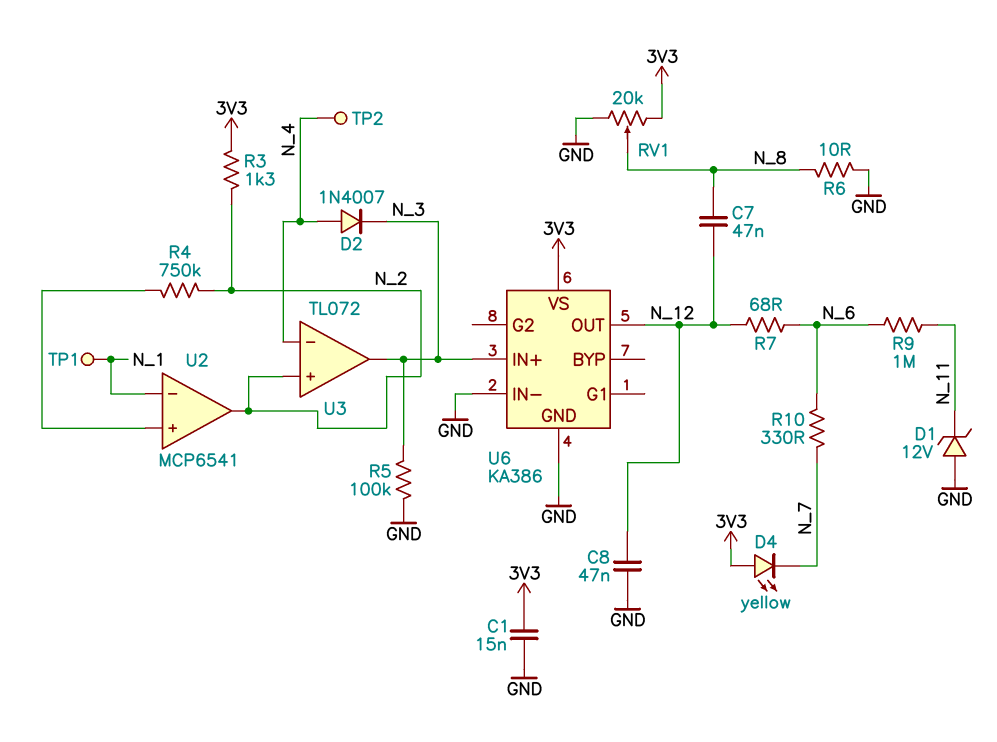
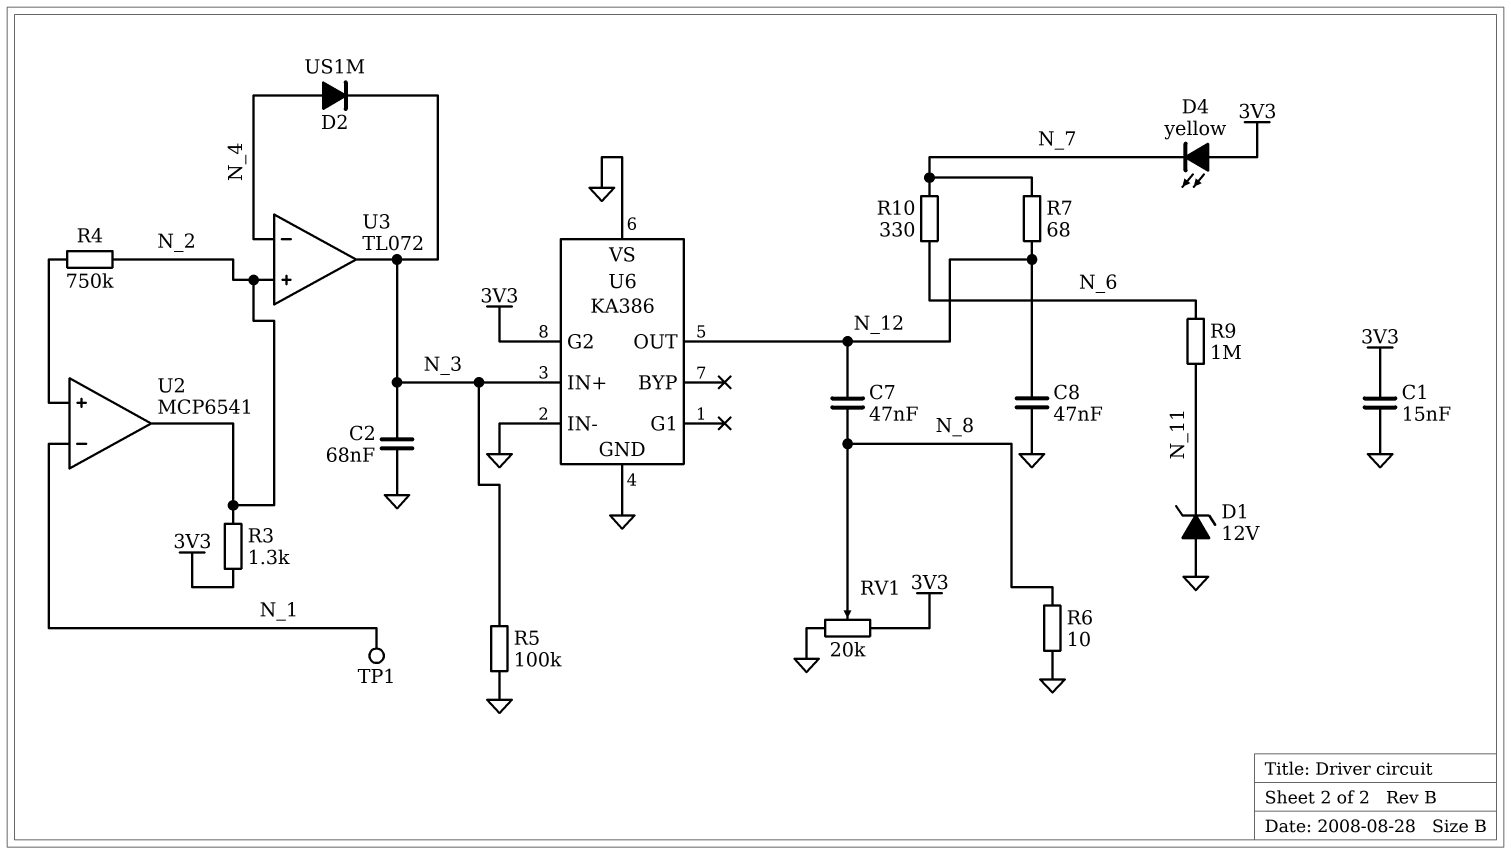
C2: none -> 68nF (GND, N_3)
D2: diode 1N4007 (A N_4, K N_3) -> diode US1M (A N_4, K N_3)
R7: 68 (N_6, N_12) -> 68 (N_7, N_12)
TP2: test point (N_4) -> none
U6 pin G2: none -> 3V3
U6 pin VS: 3V3 -> GND

